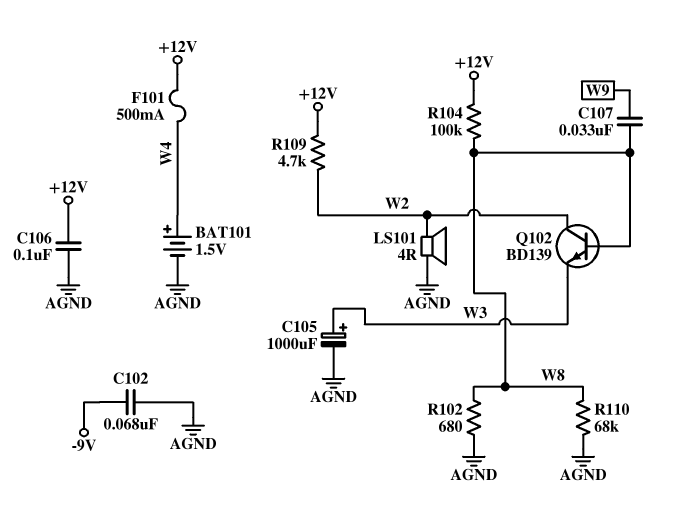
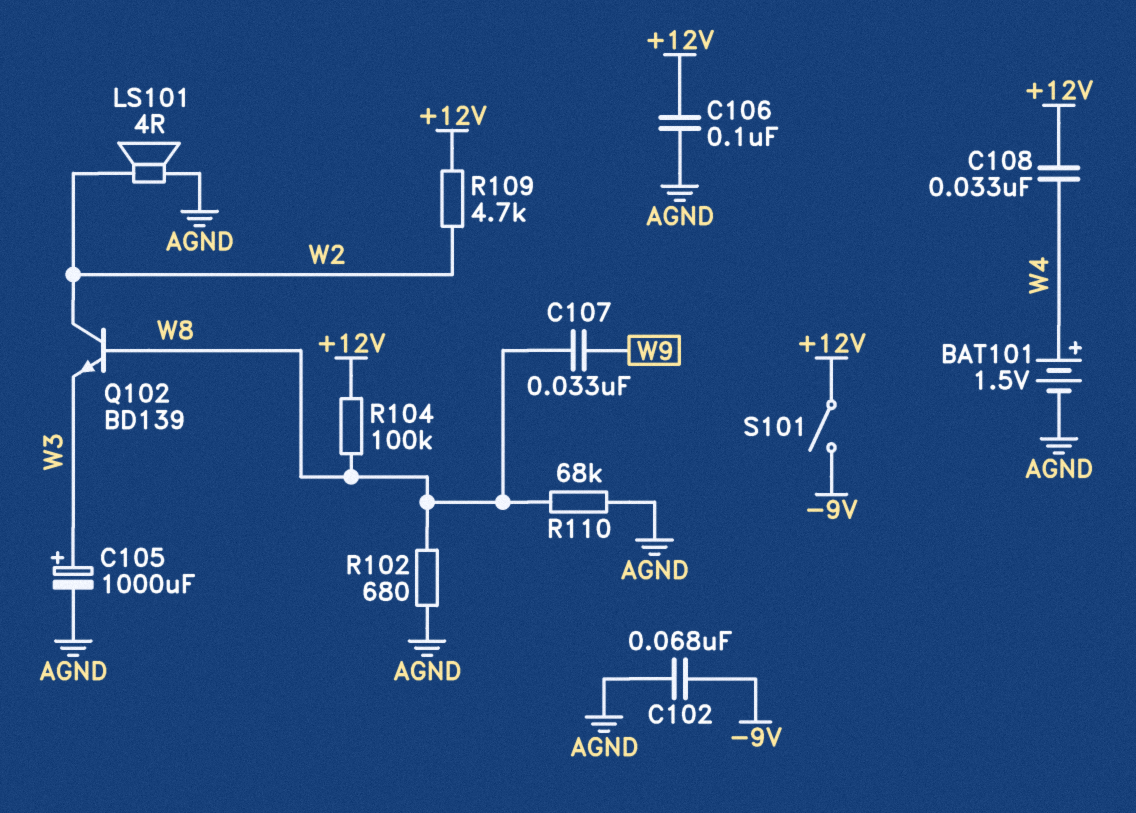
C108: none -> 33nF (+12V, W4)
F101: 500mA (+12V, W4) -> none
S101: none -> switch (+12V, -9V)

